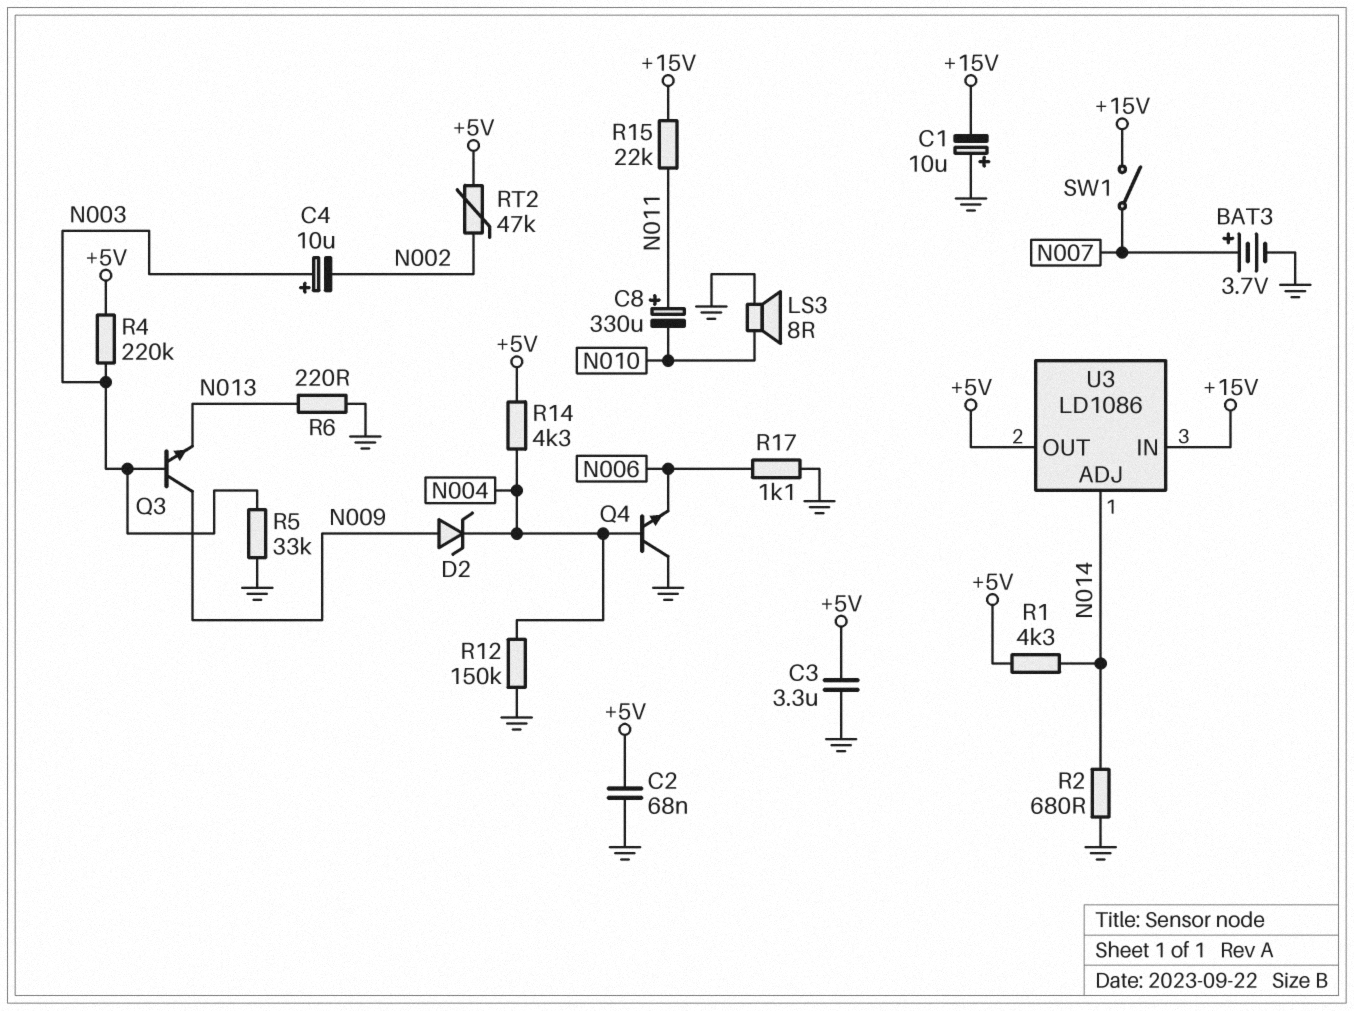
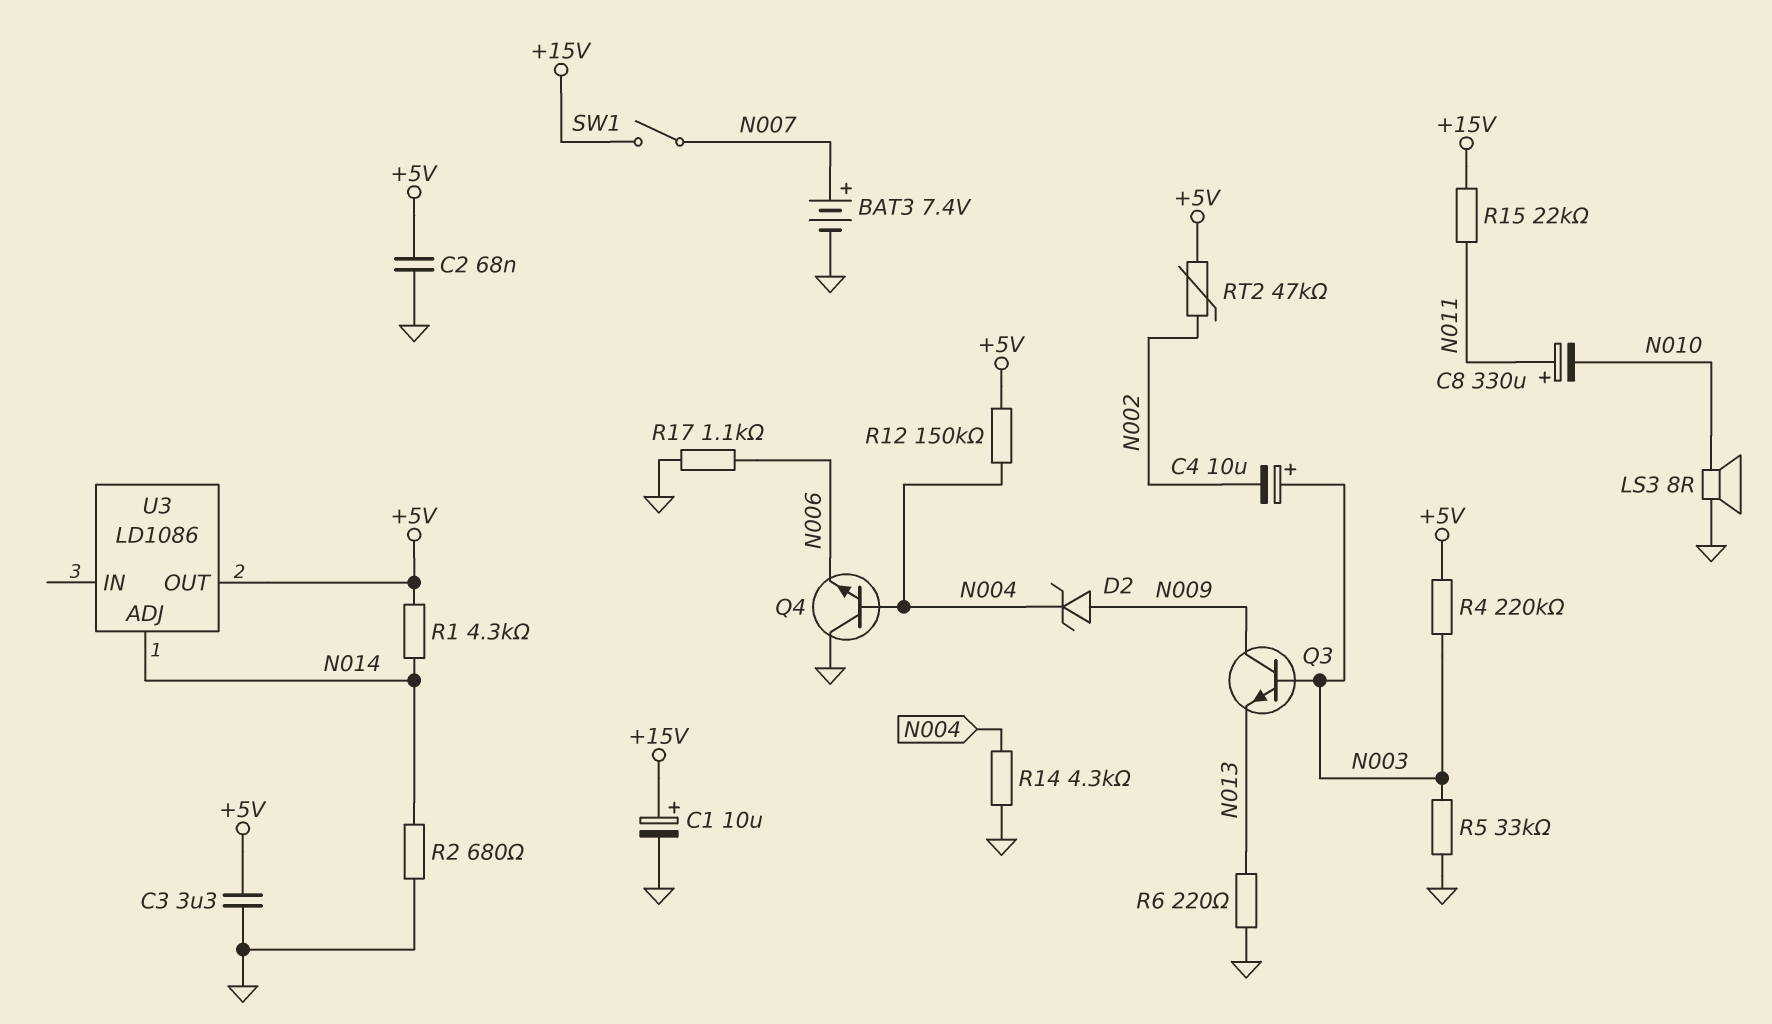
BAT3: 3.7V (plus N007, minus GND) -> 7.4V (plus N007, minus GND)
C1: 10uF (plus GND, minus +15V) -> 10uF (plus +15V, minus GND)
R12: 150k (GND, N004) -> 150k (+5V, N004)
R14: 4.3k (+5V, N004) -> 4.3k (GND, N004)
U3 pin IN: +15V -> none

